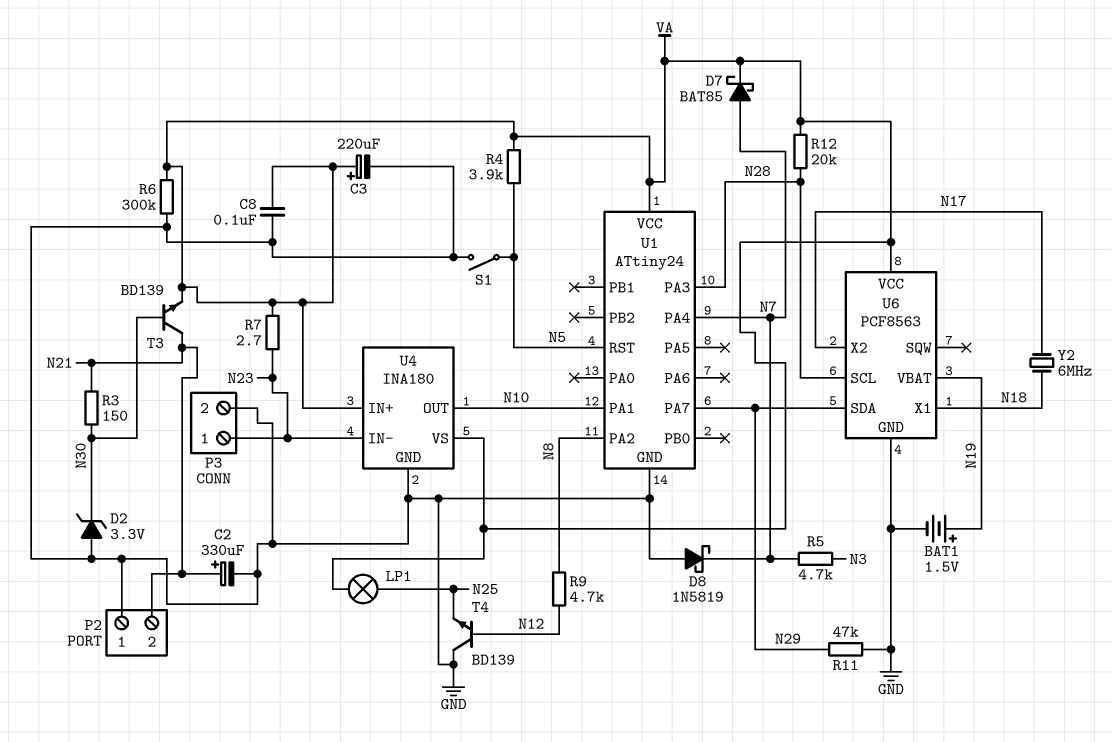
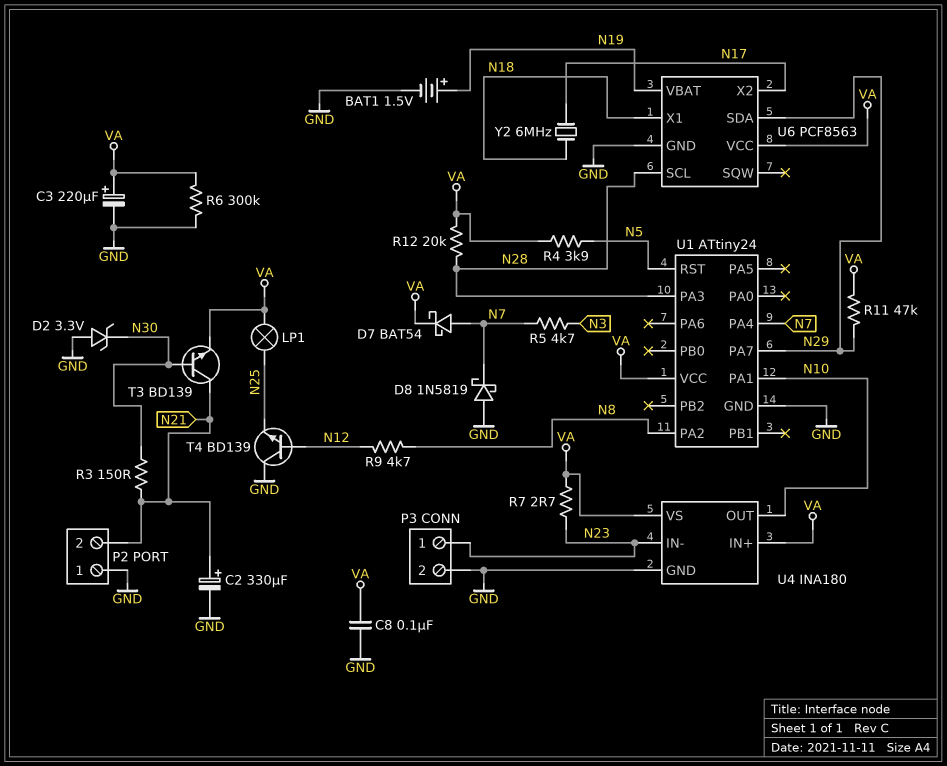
D7: schottky BAT85 (A N7, K VA) -> schottky BAT54 (A N7, K VA)
R11: 47k (GND, N29) -> 47k (N29, VA)
S1: switch (GND, N5) -> none

